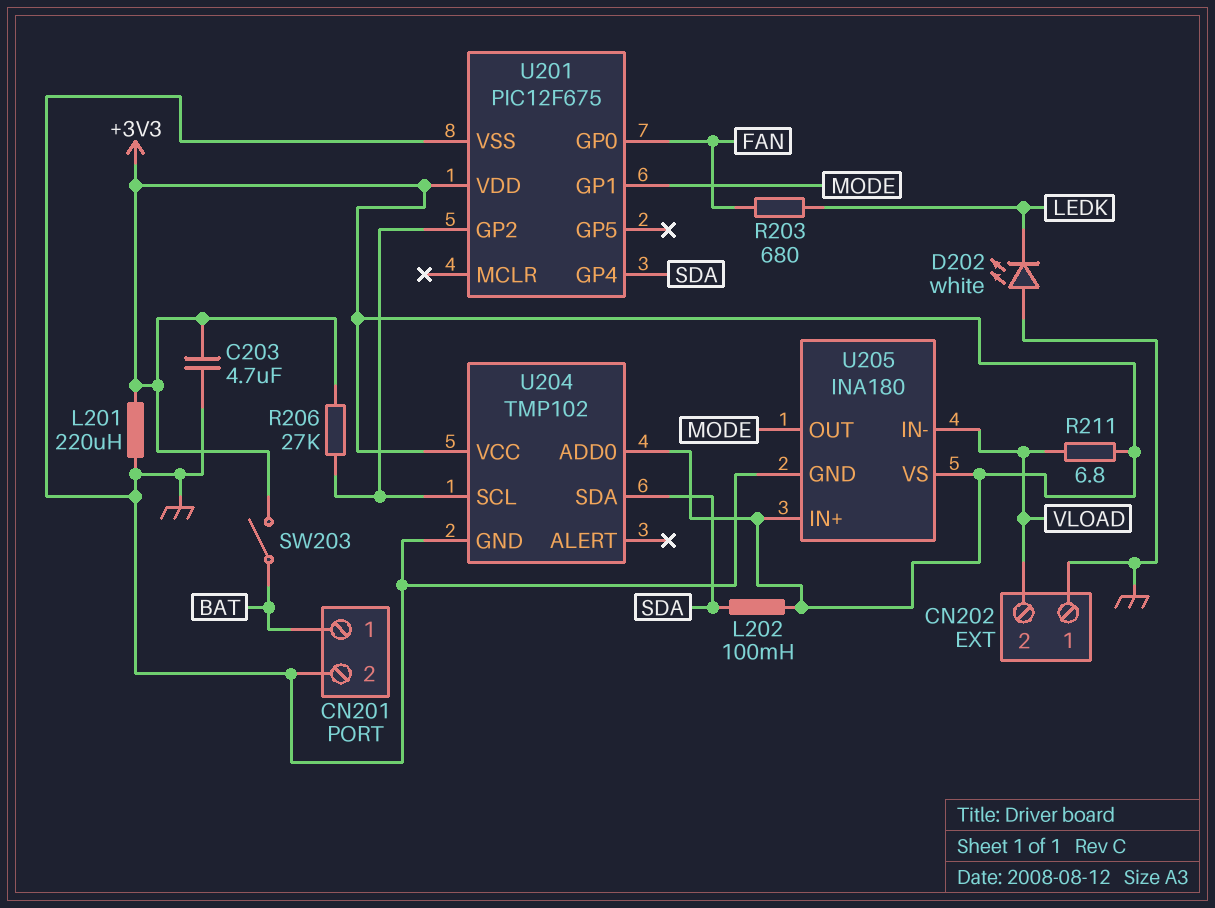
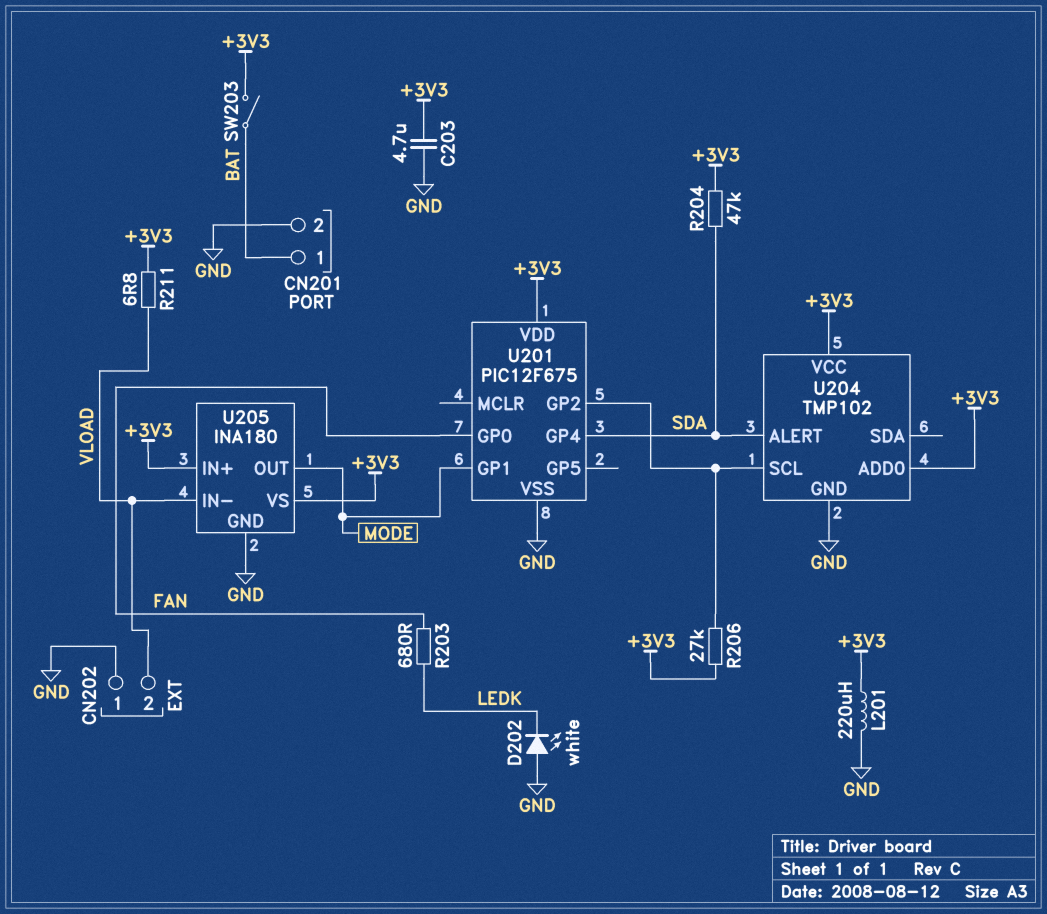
L202: 100mH (+3V3, SDA) -> none
R204: none -> 47k (+3V3, SDA)
U204 pin ALERT: none -> SDA
U204 pin SDA: SDA -> none

